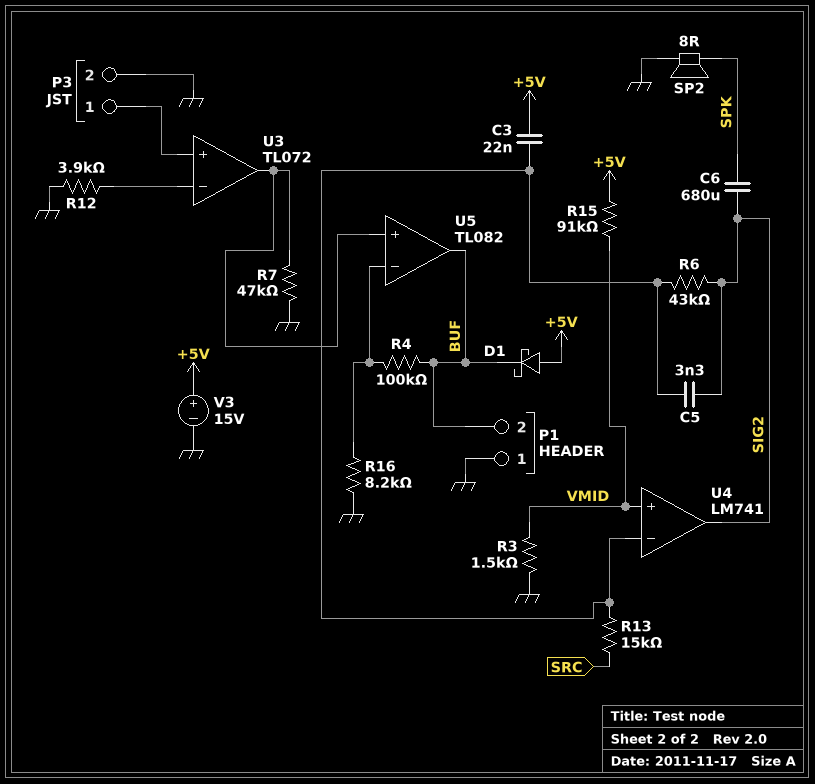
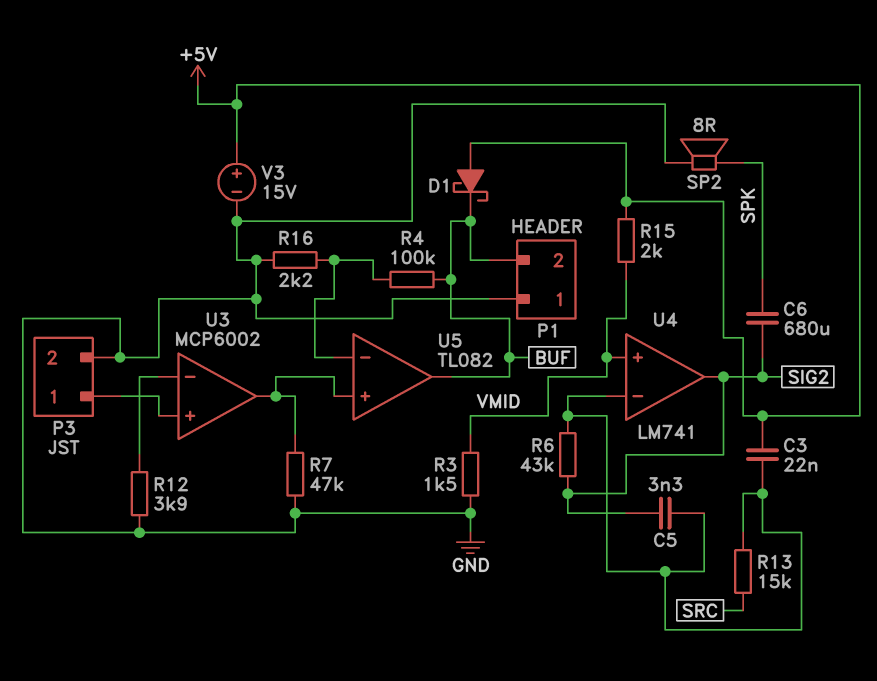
R15: 91k (+5V, VMID) -> 2k (+5V, VMID)
R16: 8.2k (GND, U5/in-) -> 2.2k (GND, U5/in-)
U3: TL072 -> MCP6002

